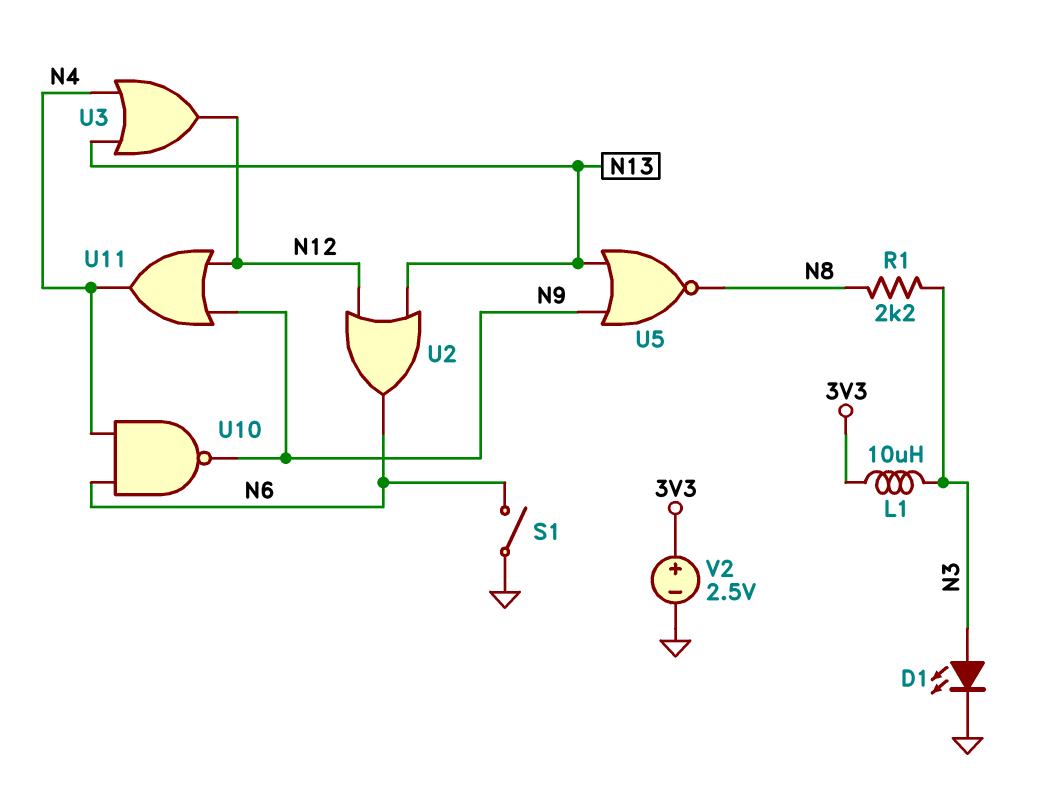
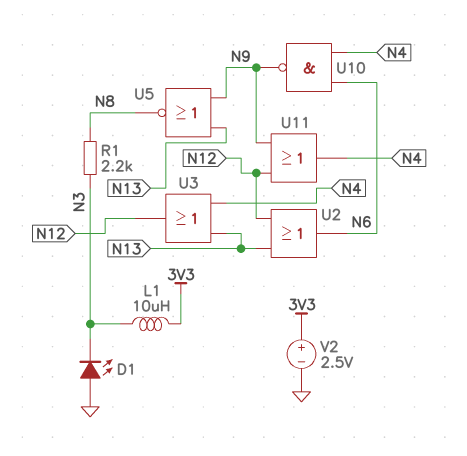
D1: LED (A N3, K GND) -> LED (A GND, K N3)
S1: switch (GND, N6) -> none

